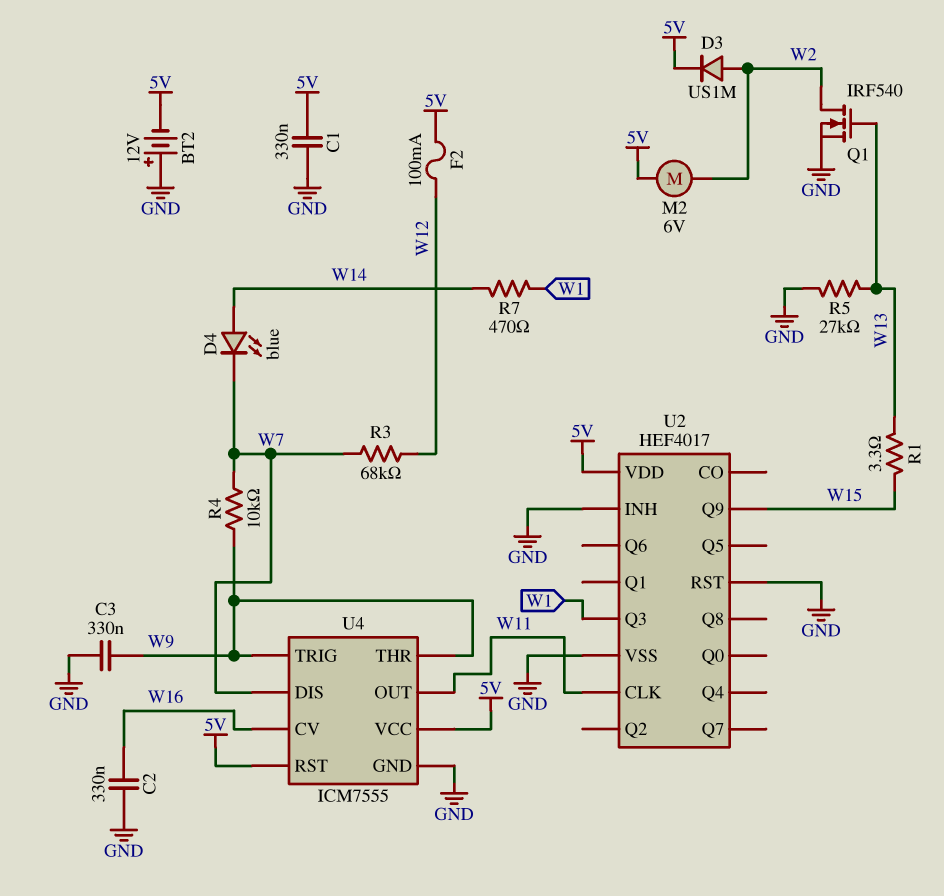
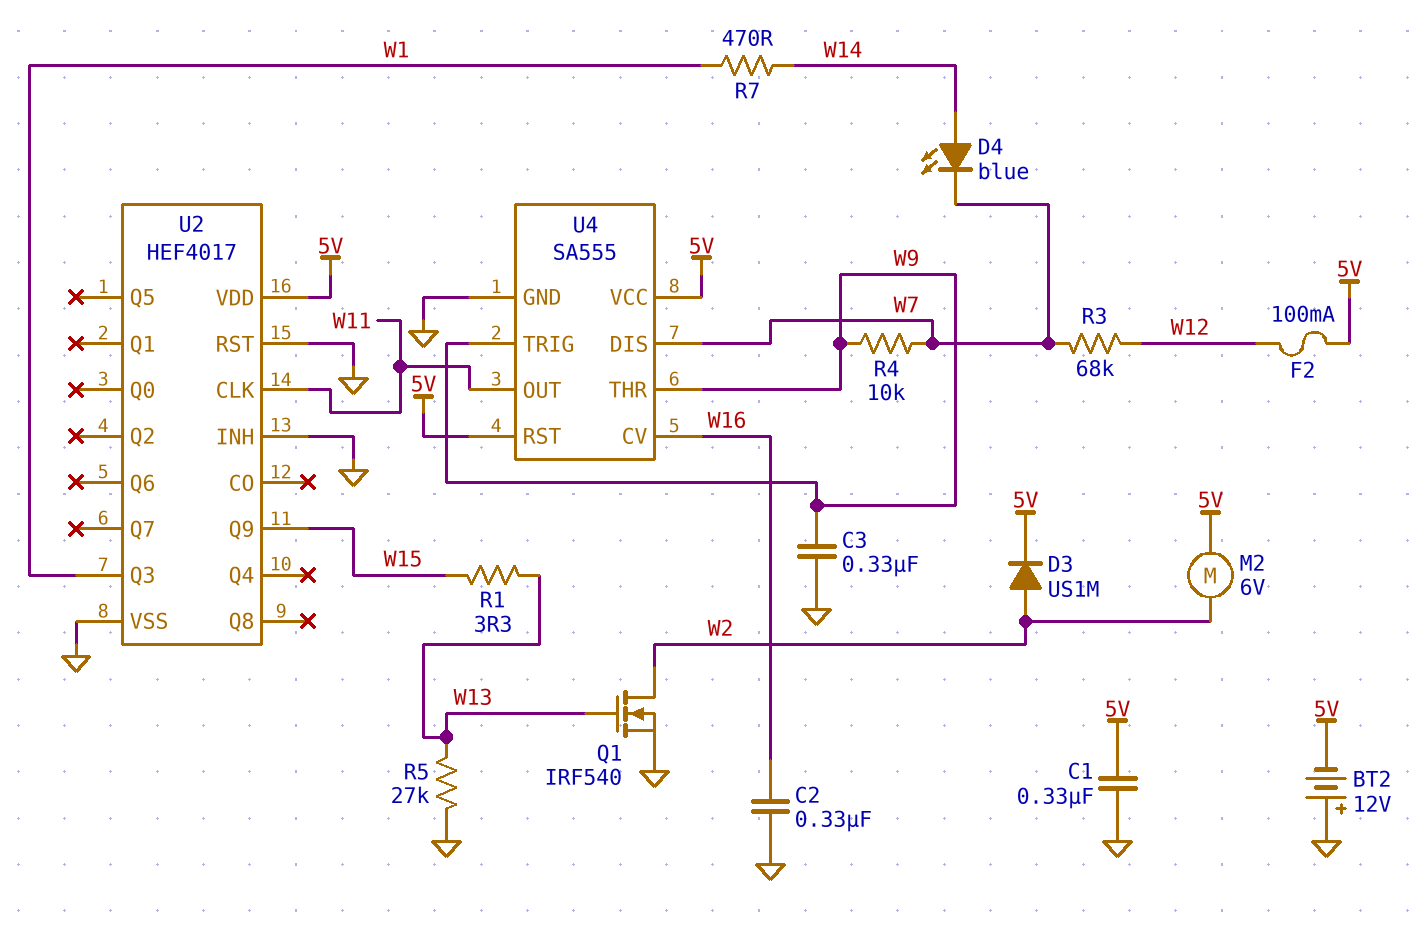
U4: ICM7555 -> SA555

